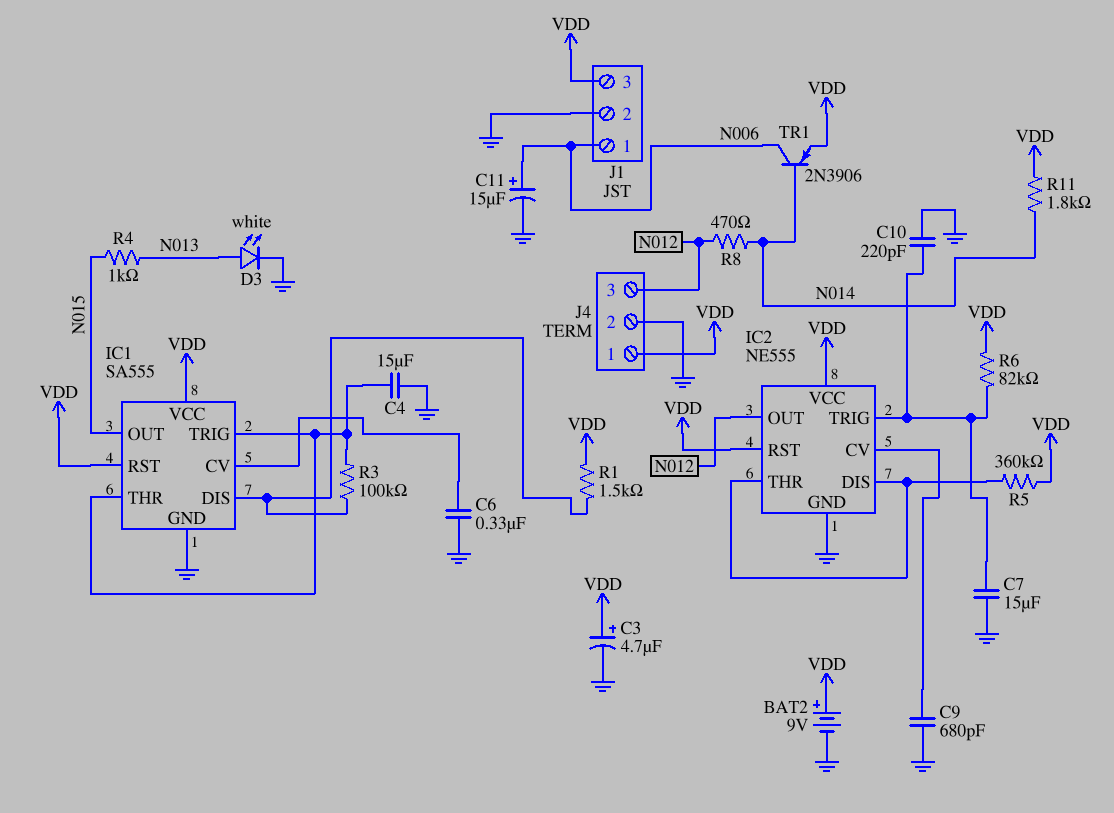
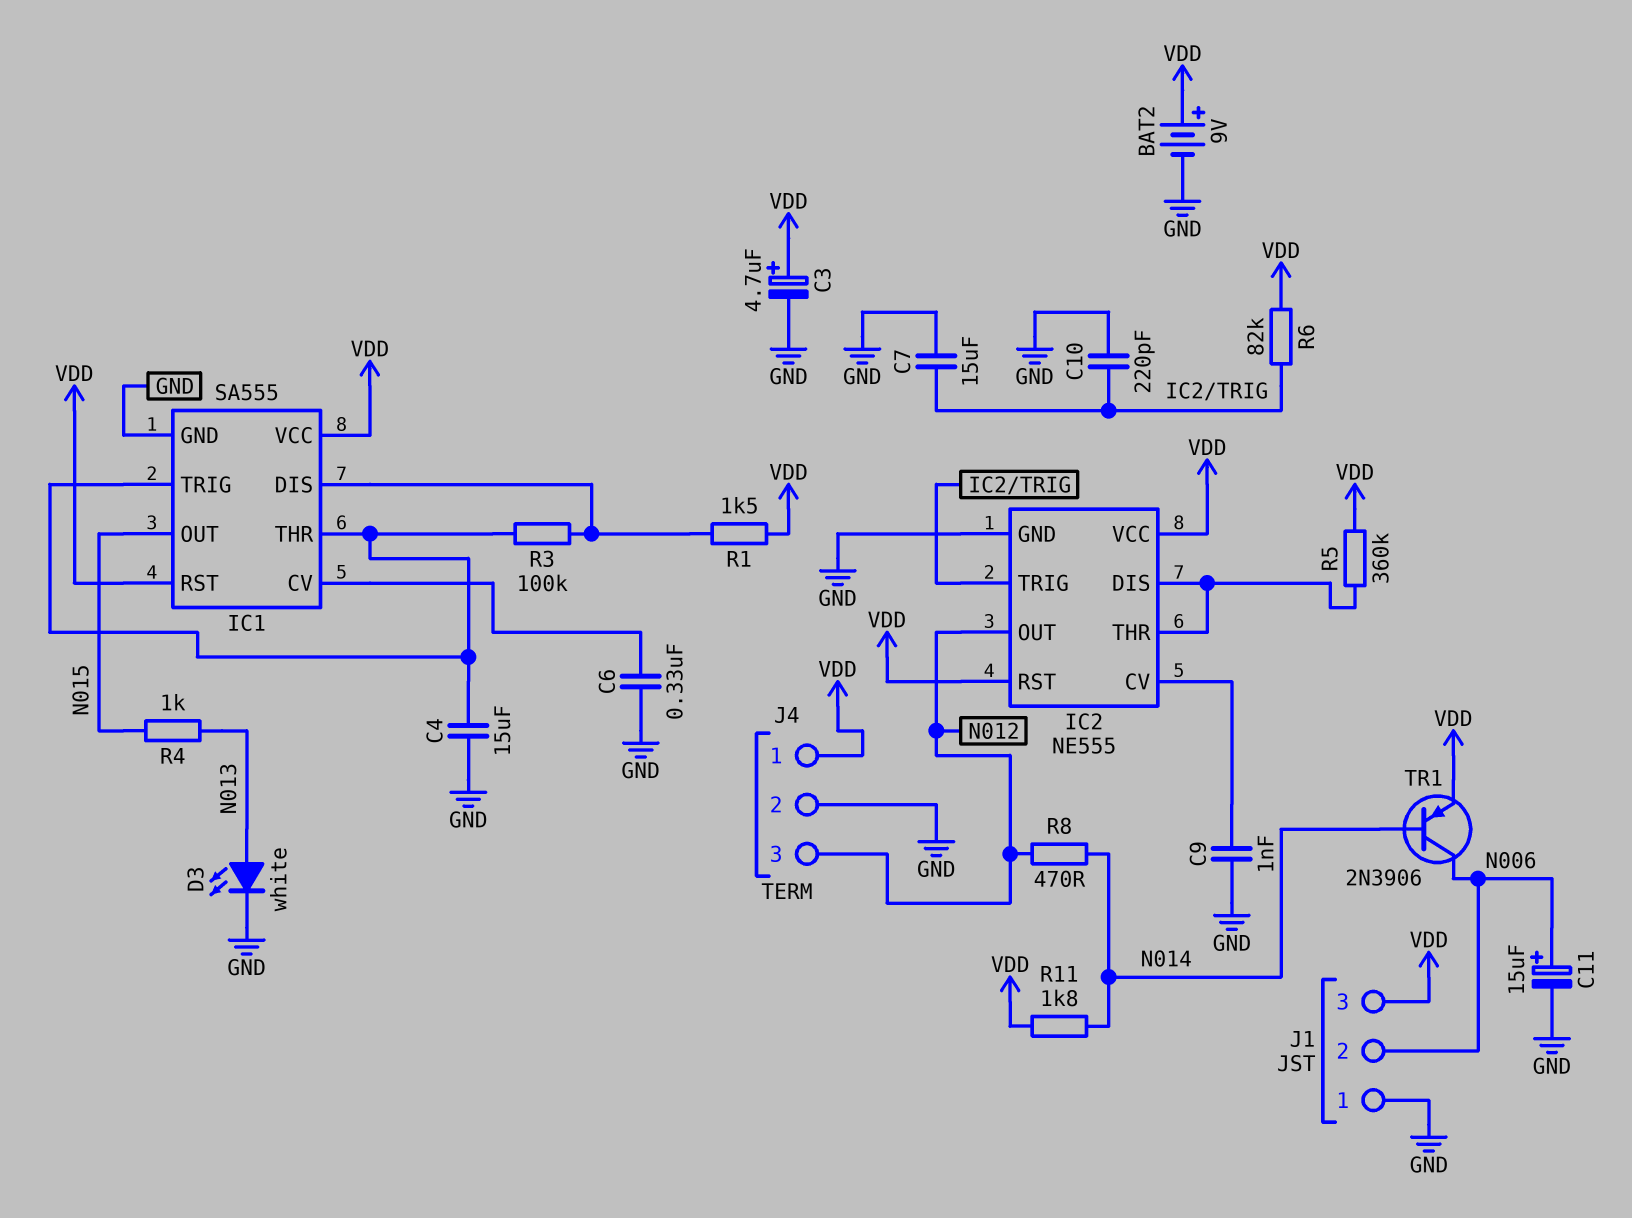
C9: 680pF (GND, IC2/CV) -> 1nF (GND, IC2/CV)
J1 pin 1: N006 -> GND
J1 pin 2: GND -> N006

